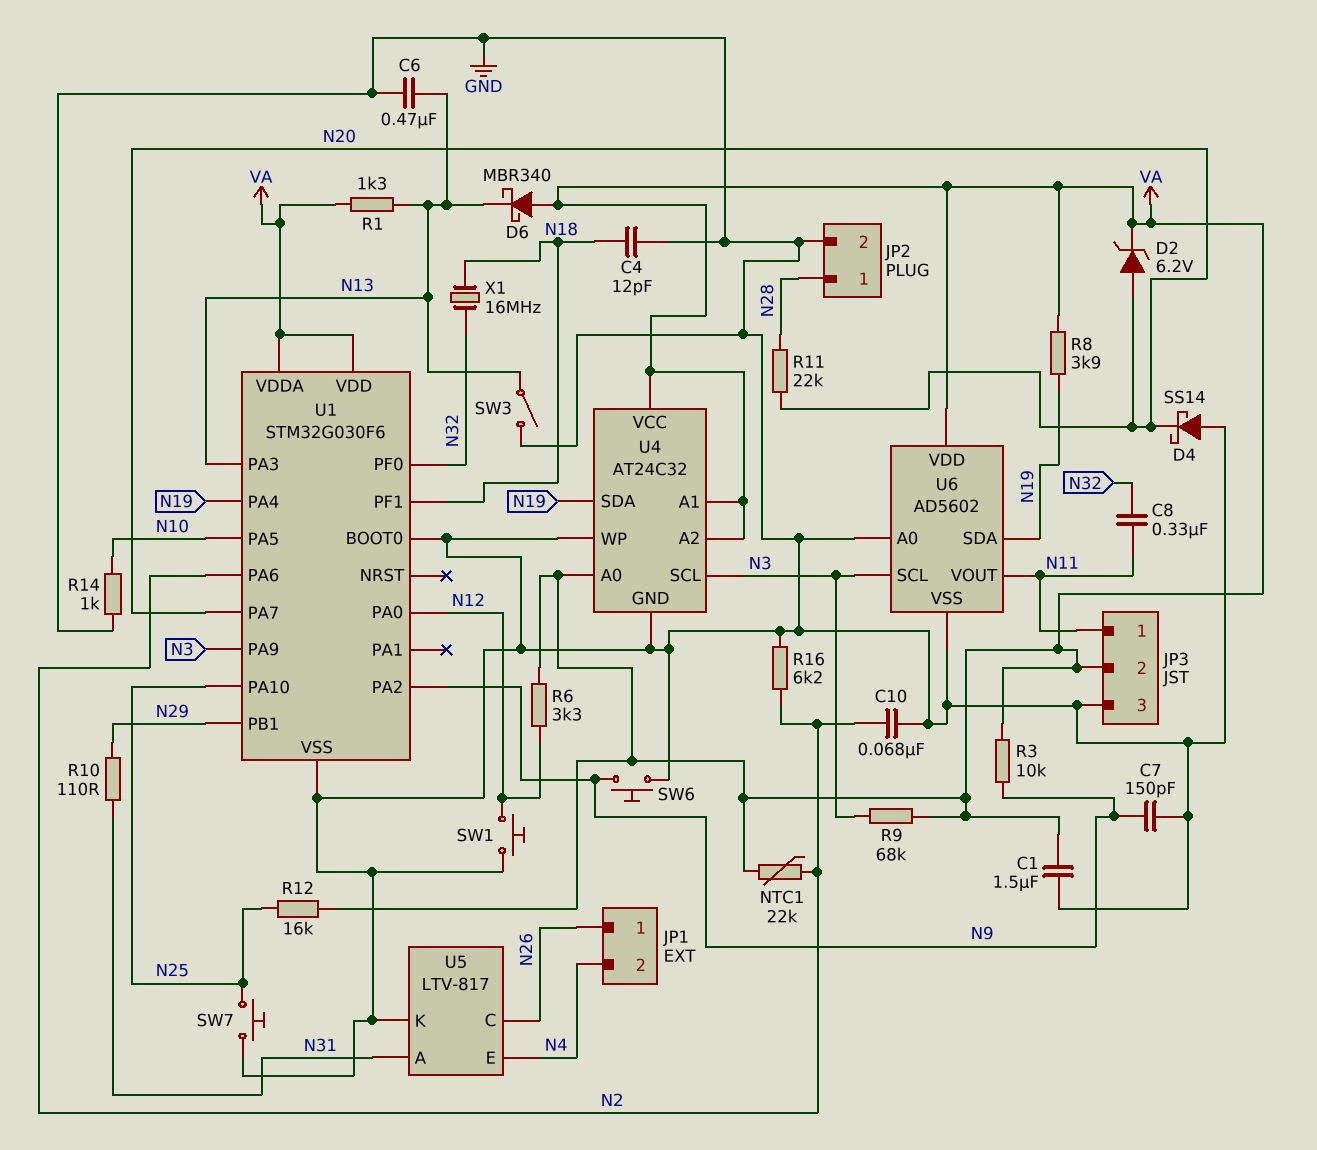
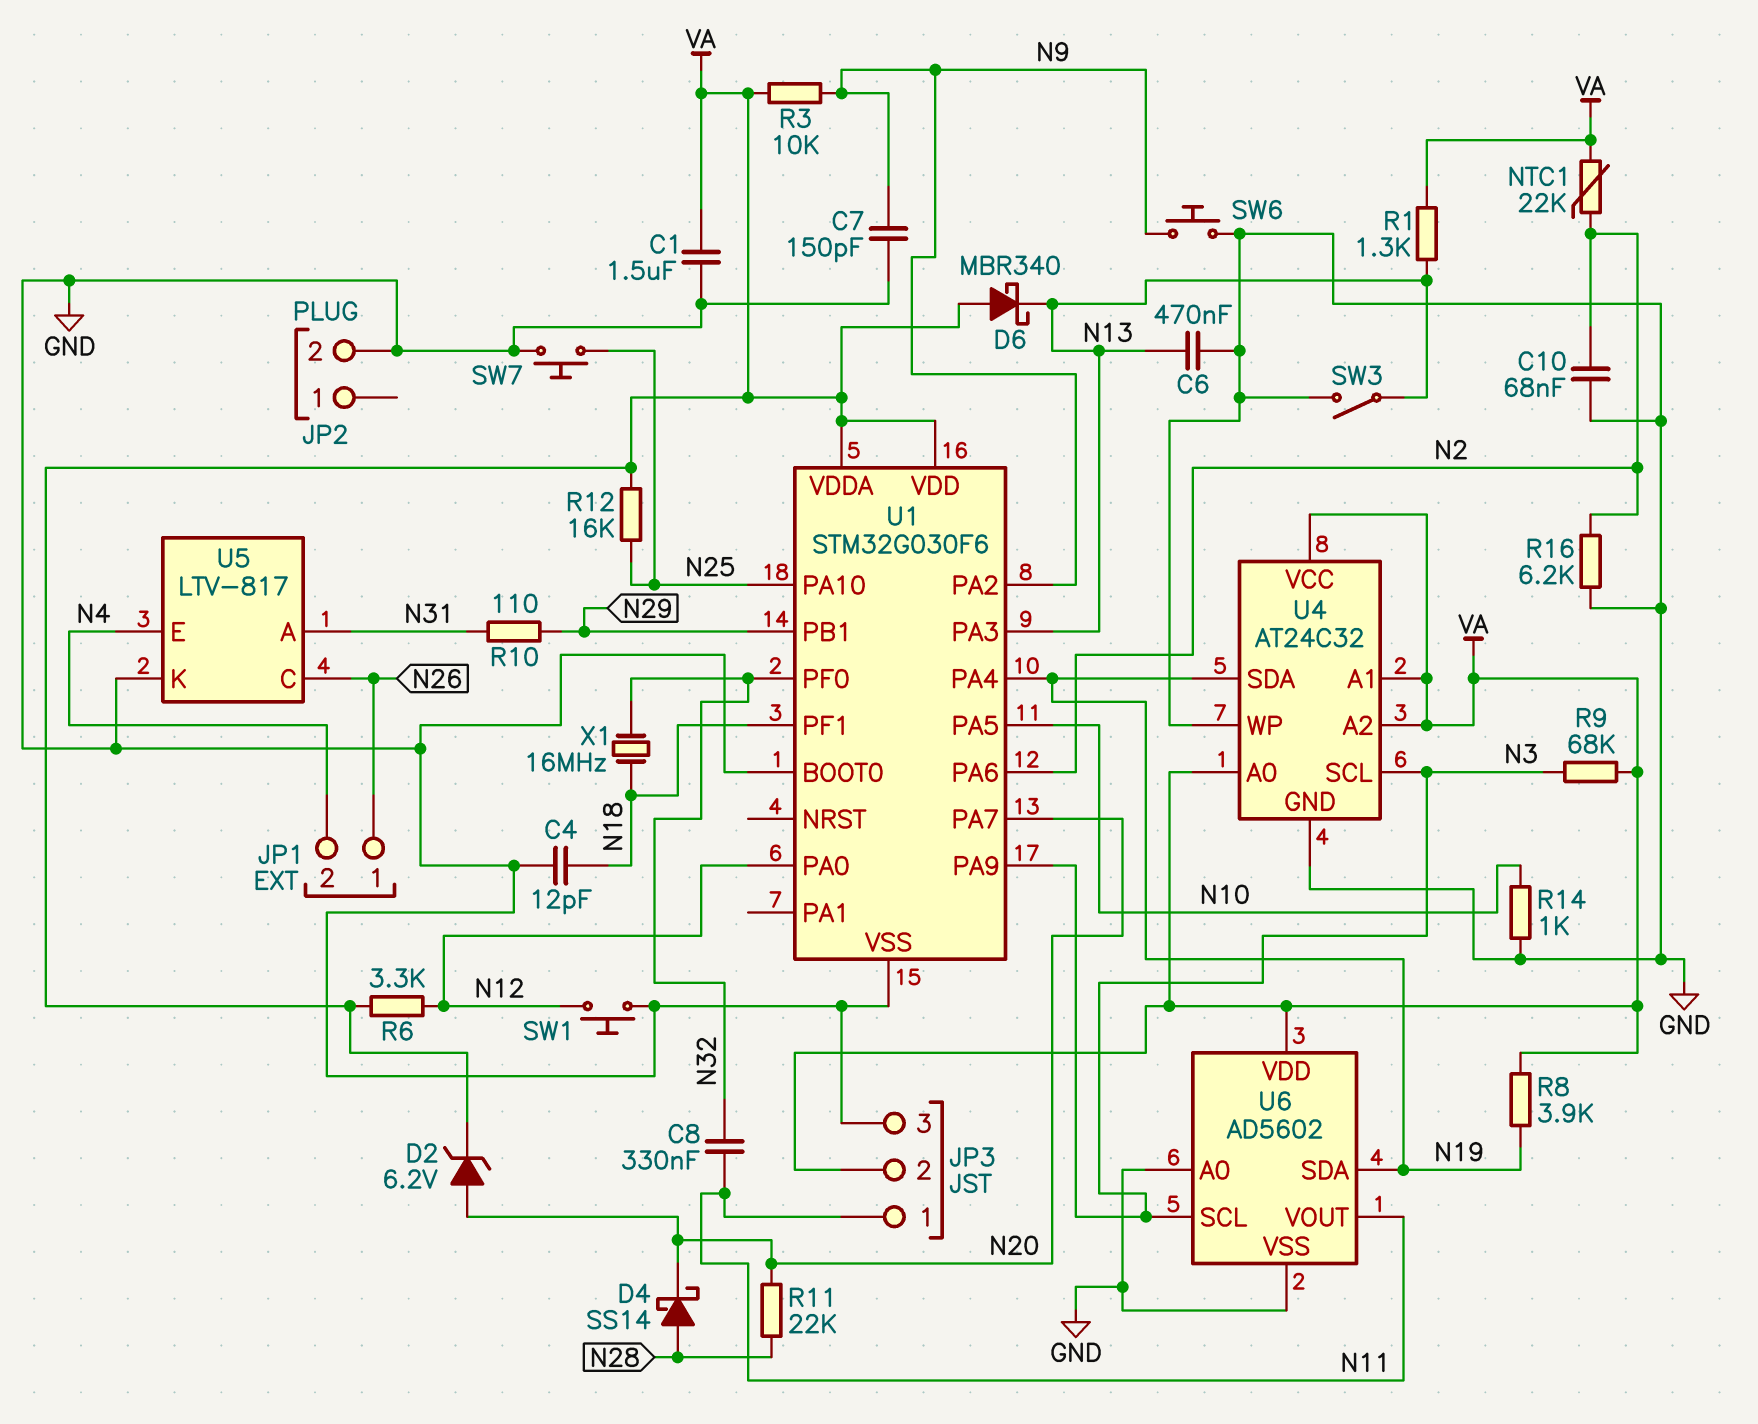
D4: schottky SS14 (A GND, K N20) -> schottky SS14 (A N28, K N20)
JP2 pin 1: N28 -> none

